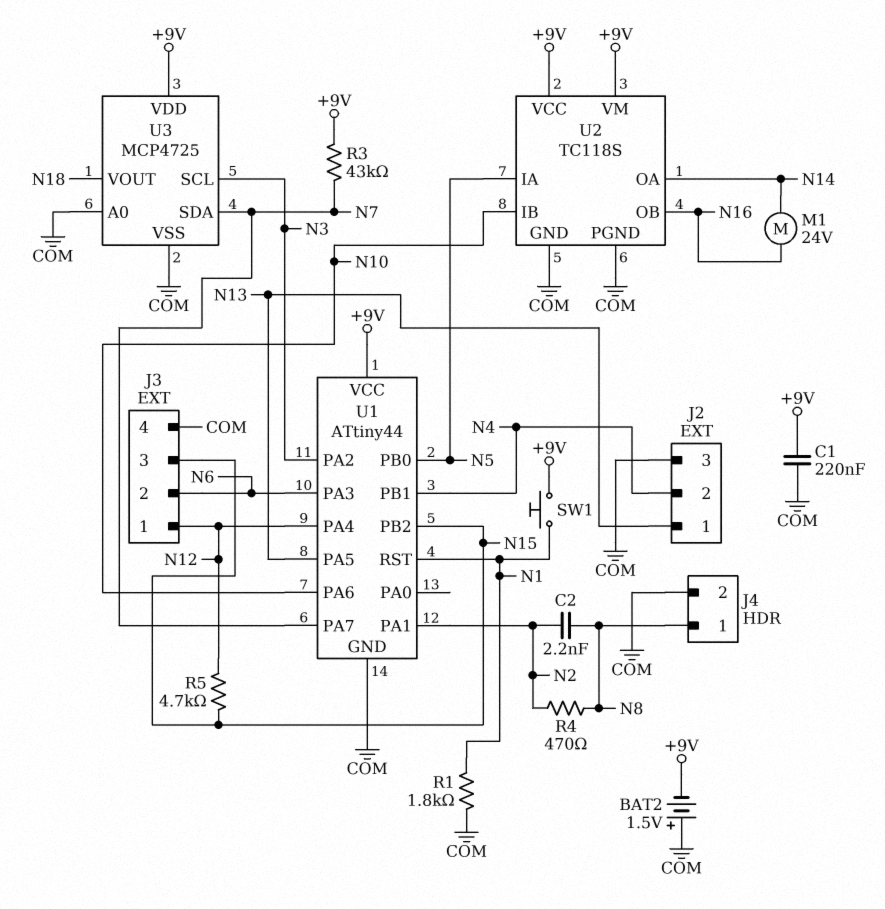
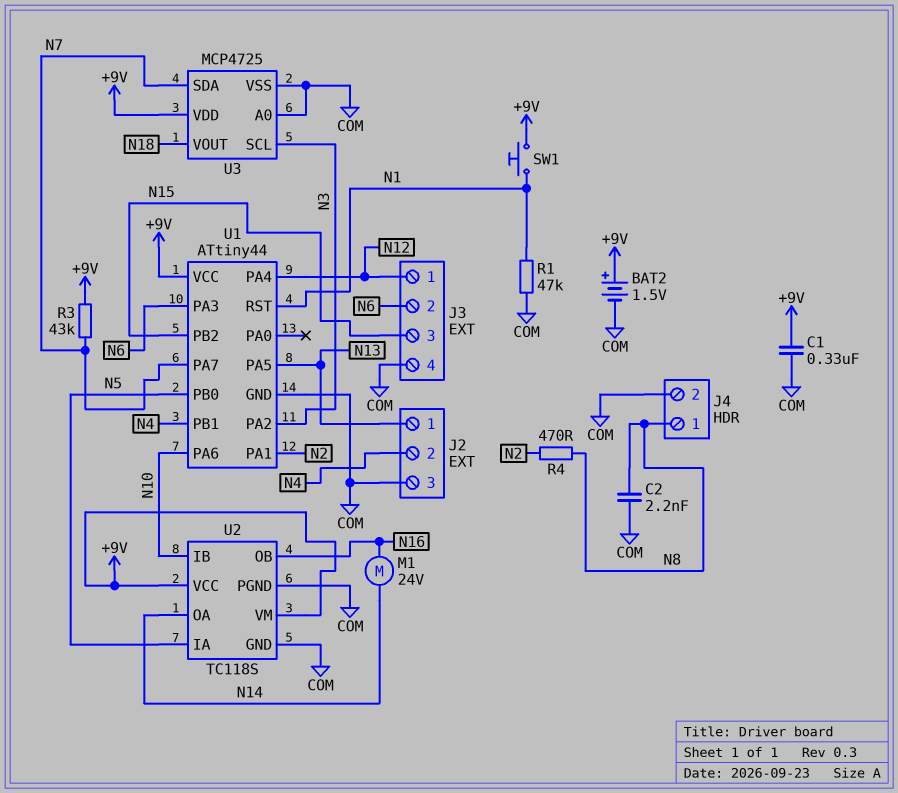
BAT2: 1.5V (plus COM, minus +9V) -> 1.5V (plus +9V, minus COM)
C1: 220nF (+9V, COM) -> 330nF (+9V, COM)
C2: 2.2nF (N2, N8) -> 2.2nF (COM, N8)
R1: 1.8k (COM, N1) -> 47k (COM, N1)
R5: 4.7k (N12, N15) -> none

